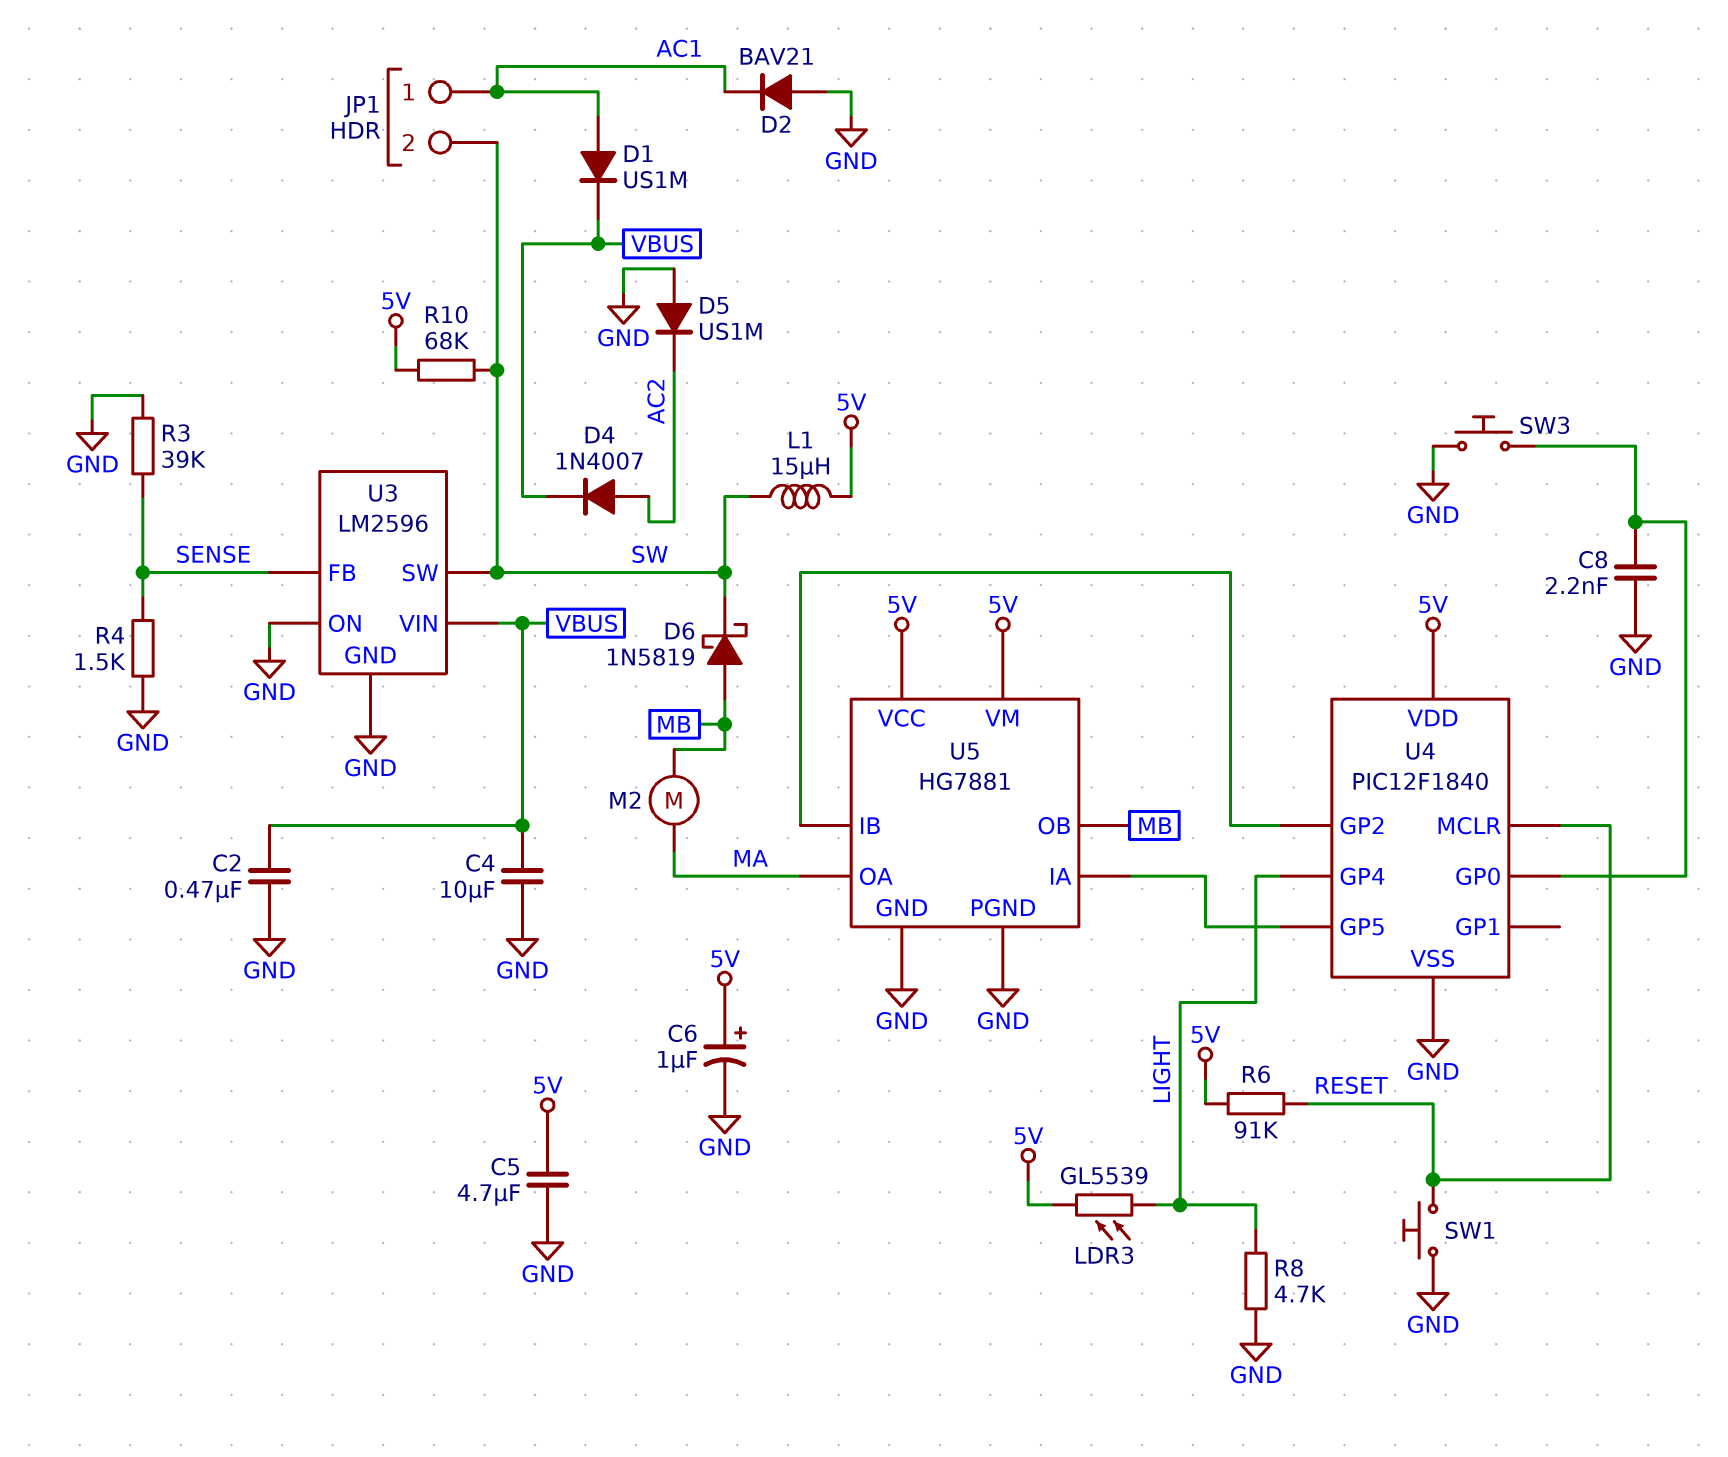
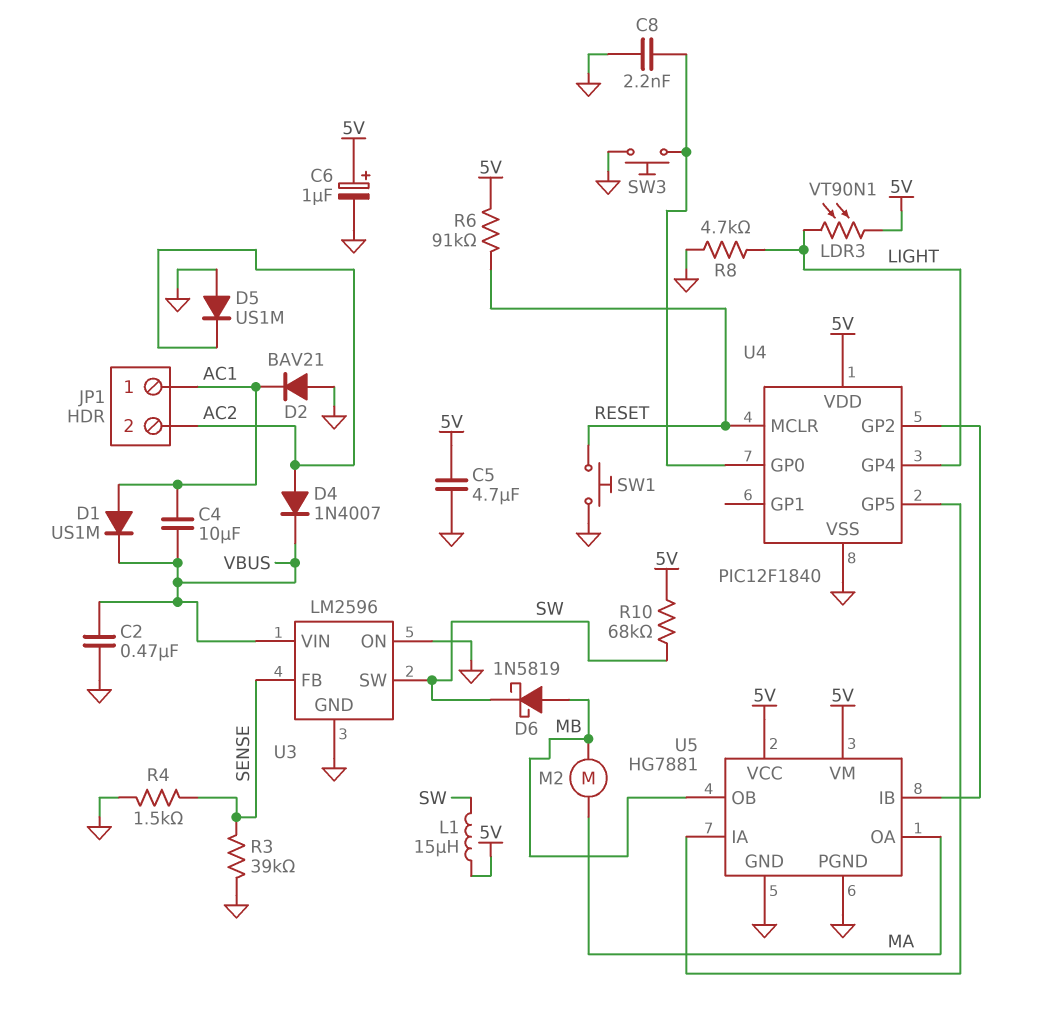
C4: 10uF (GND, VBUS) -> 10uF (AC1, VBUS)
JP1 pin 2: SW -> AC2
LDR3: GL5539 (5V, LIGHT) -> VT90N1 (5V, LIGHT)

